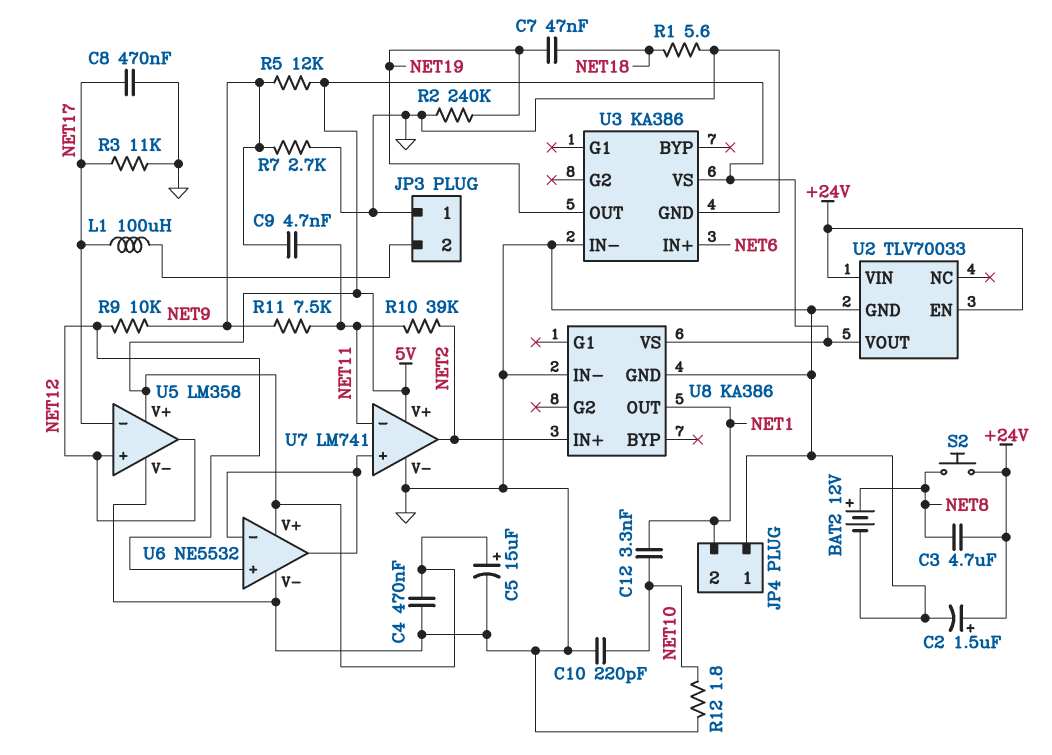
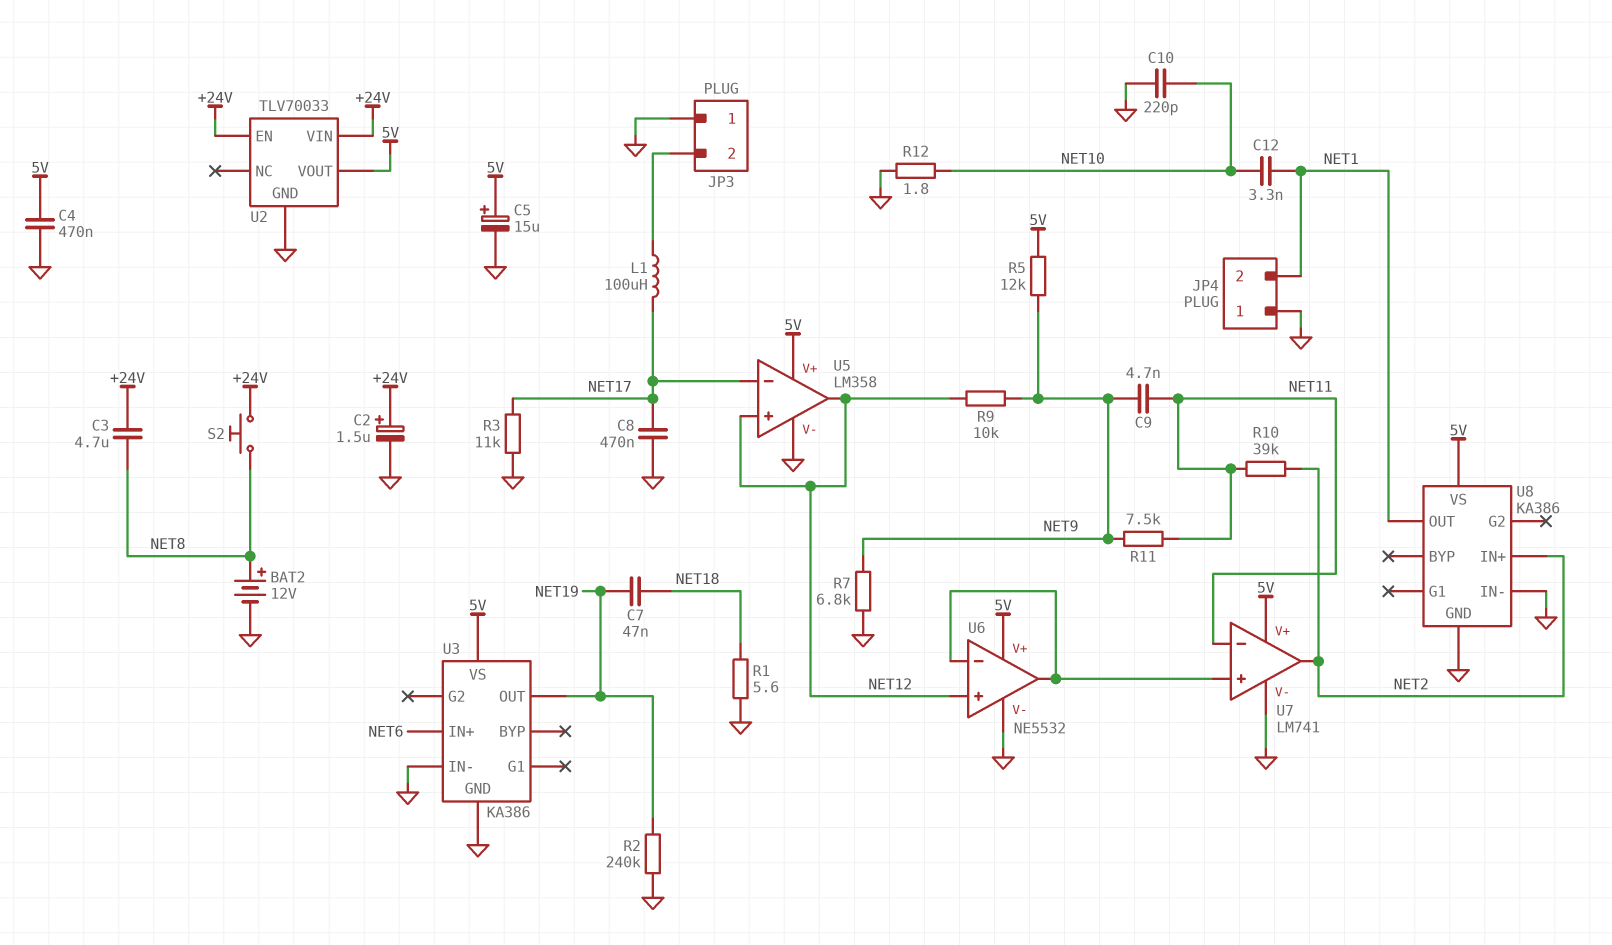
R7: 2.7k (GND, NET9) -> 6.8k (GND, NET9)

